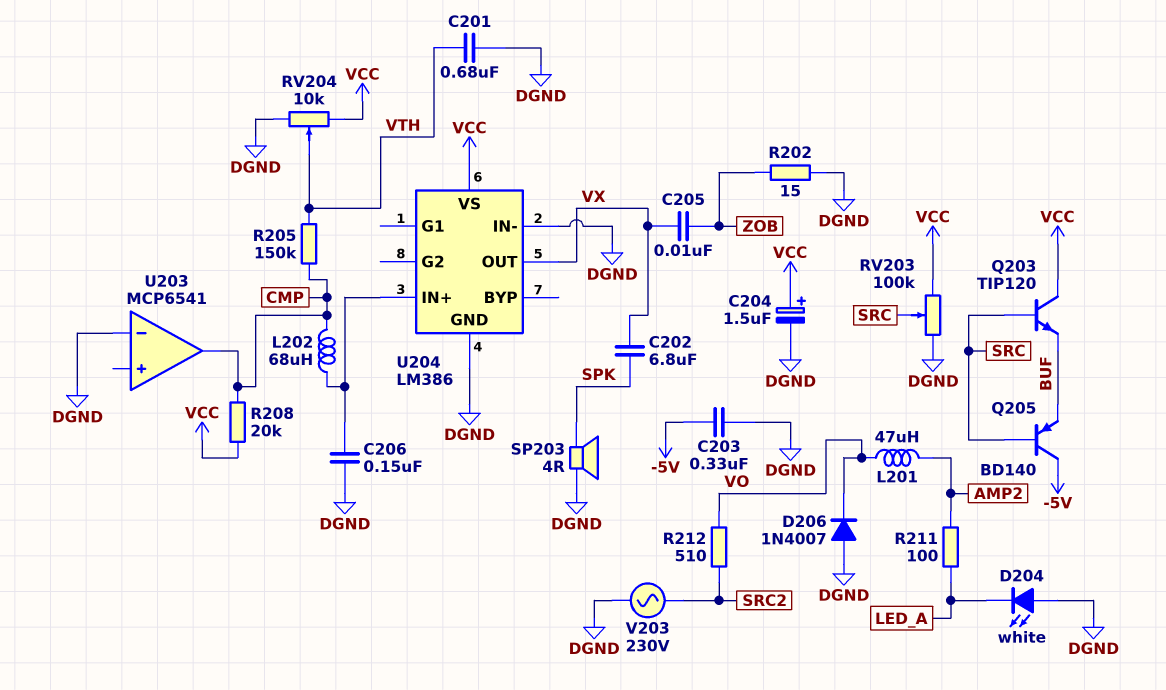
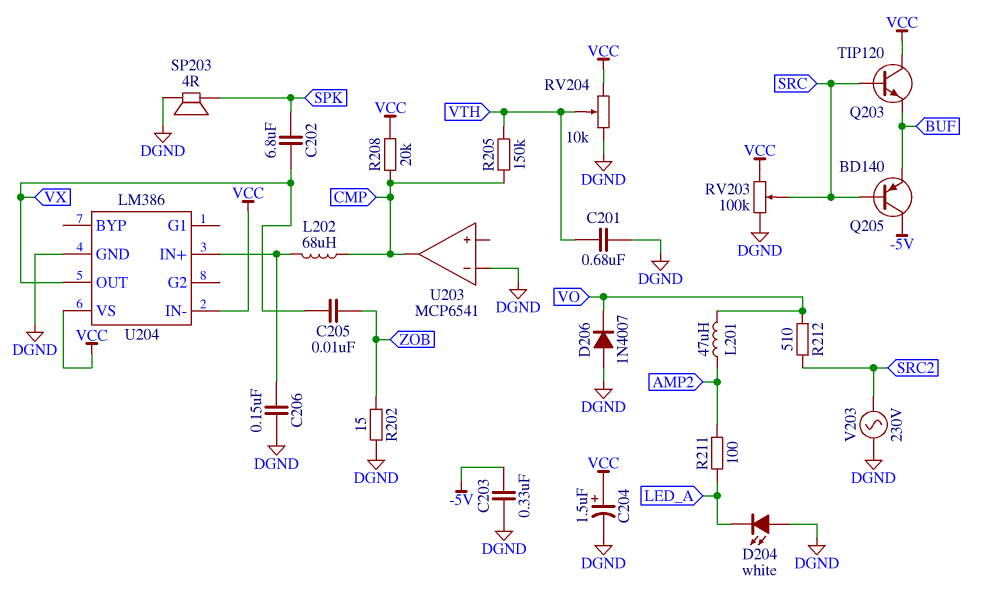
U204 pin IN-: DGND -> VCC

